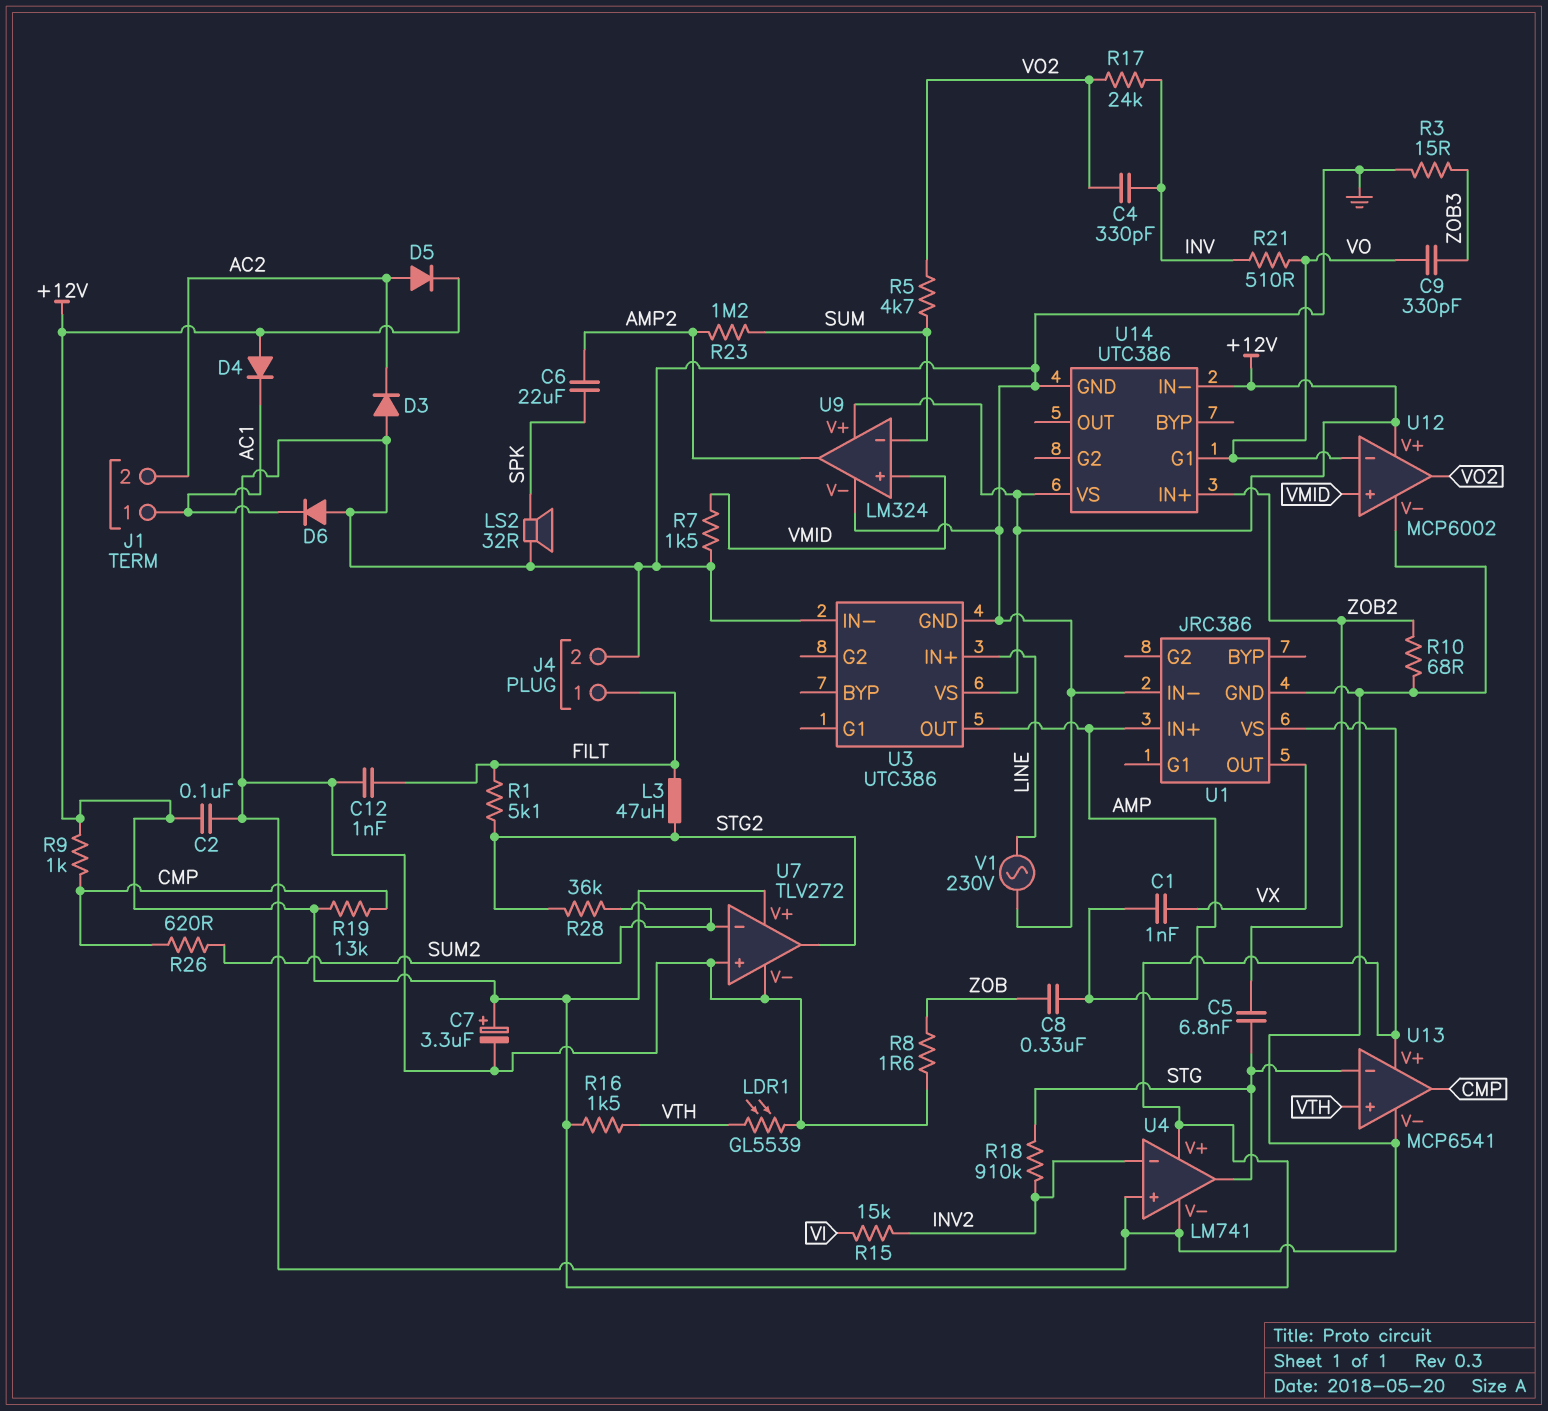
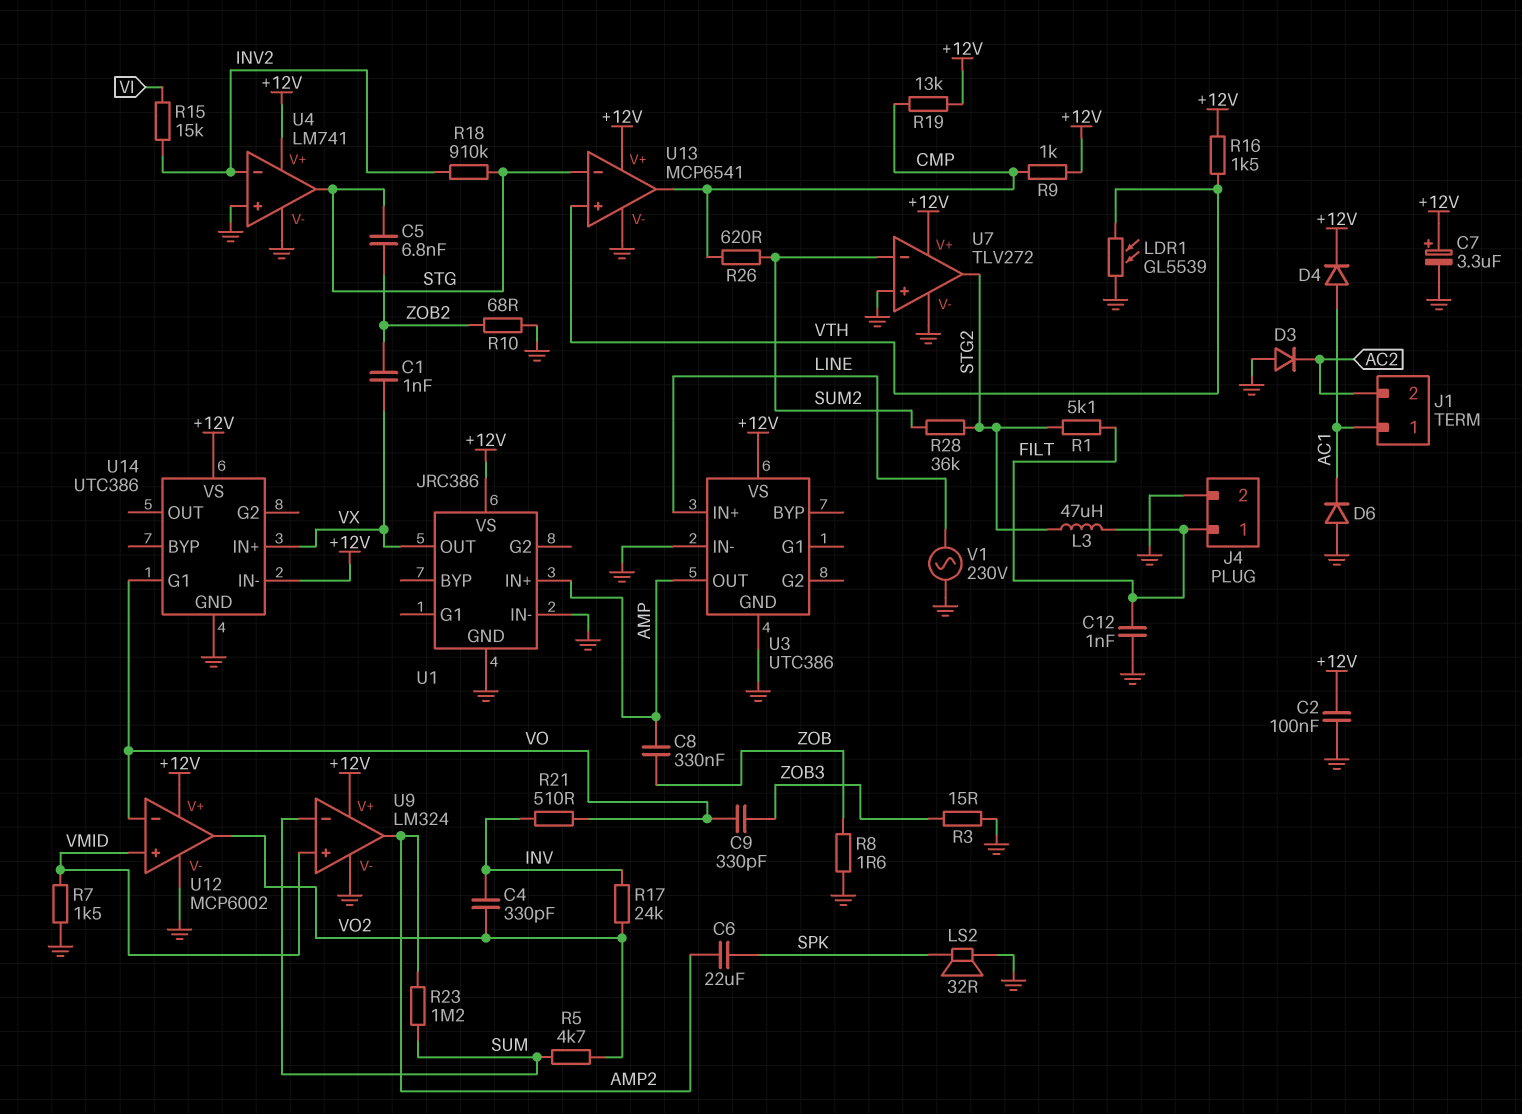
C1: 1nF (AMP, VX) -> 1nF (VX, ZOB2)
D4: diode (A +12V, K AC1) -> diode (A AC1, K +12V)
D5: diode (A AC2, K +12V) -> none
U14 pin IN+: ZOB2 -> VX

